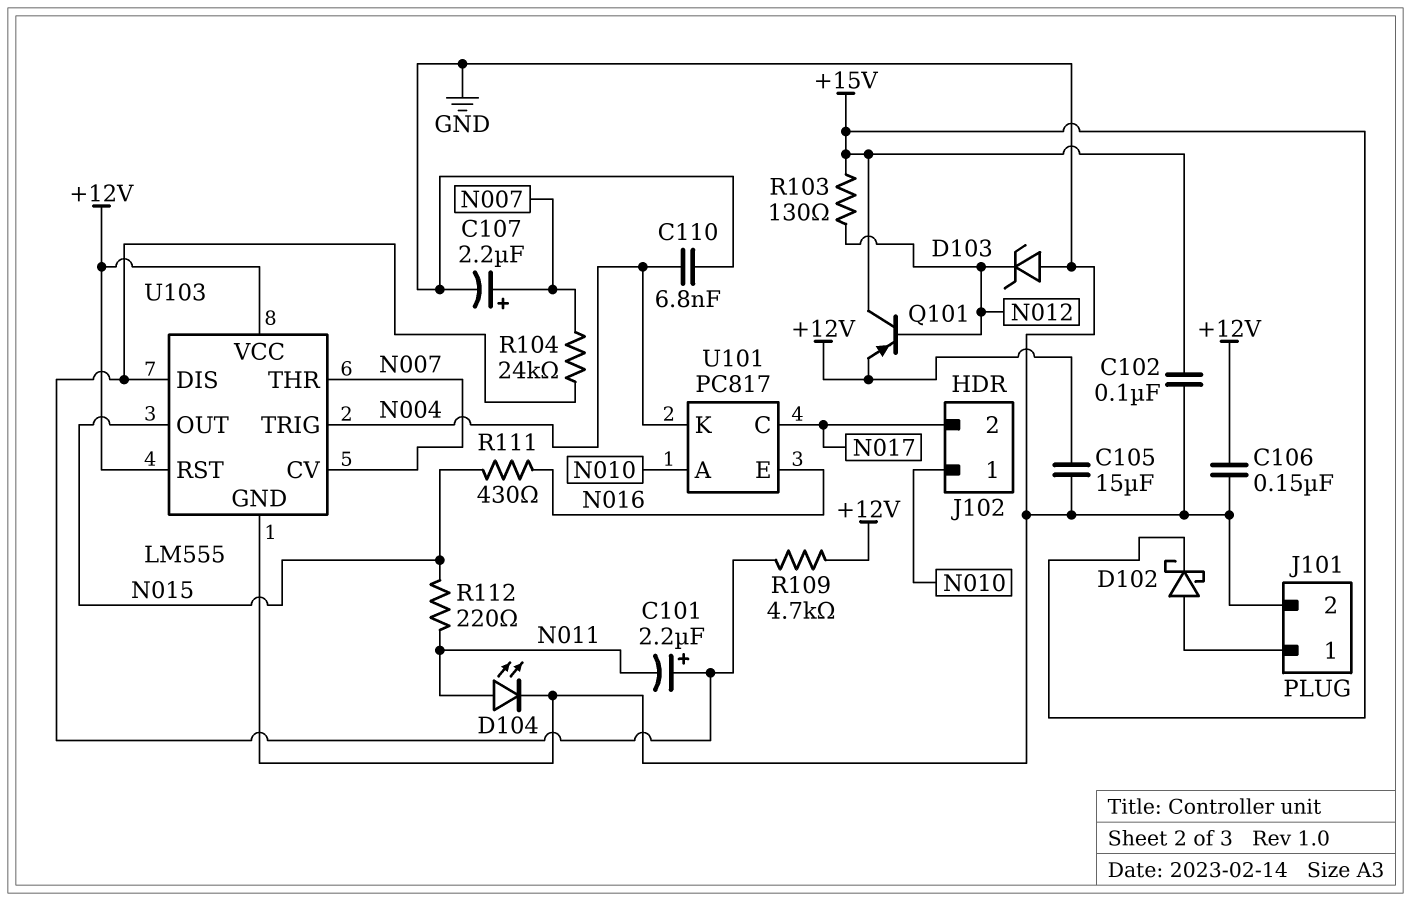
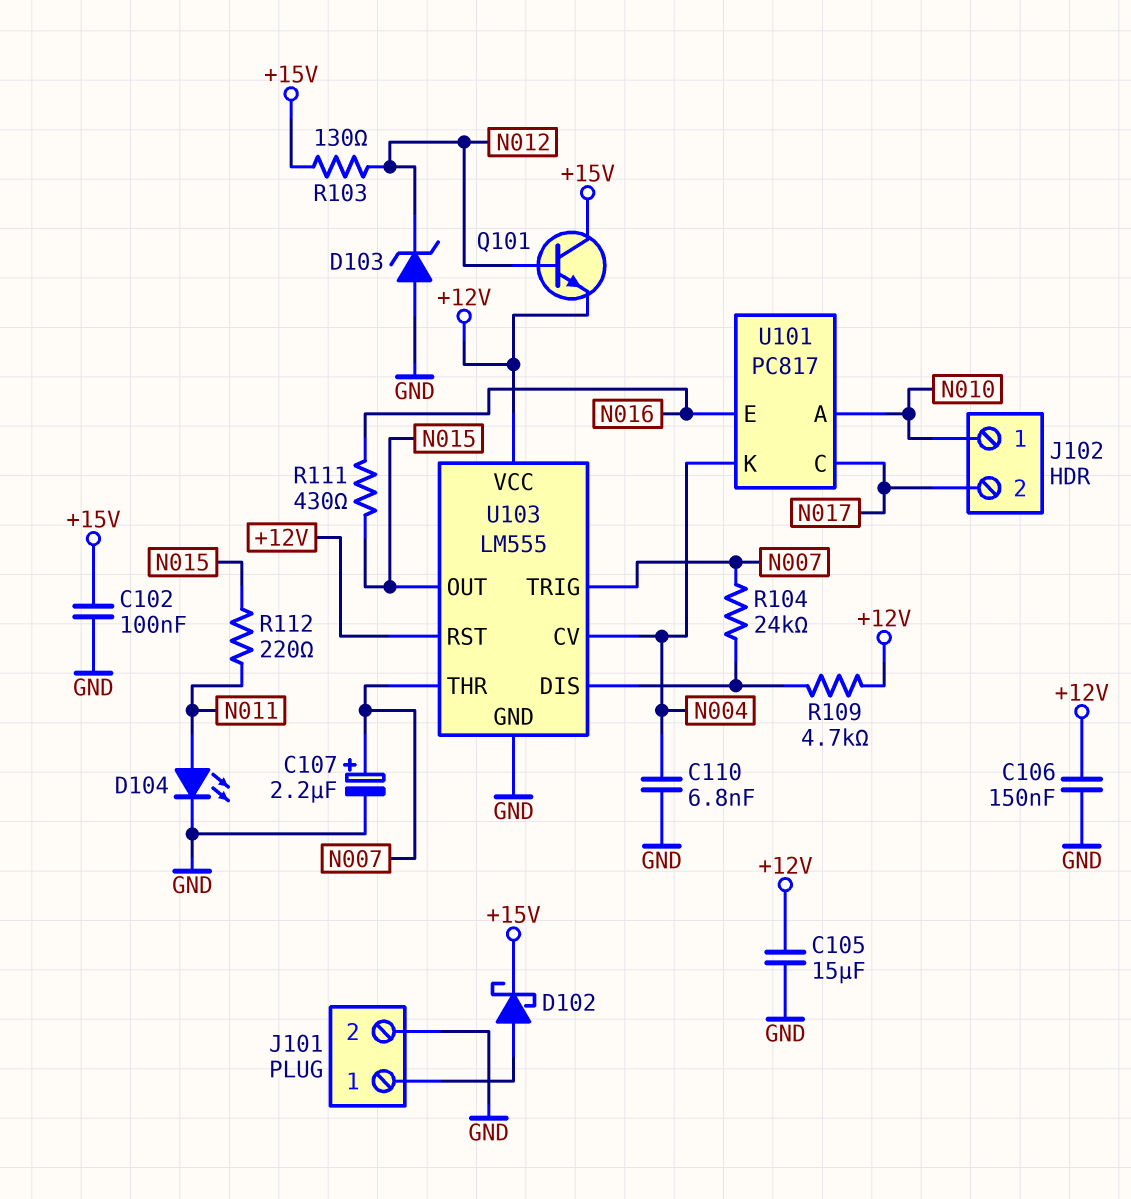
C101: 2.2uF (plus U103/DIS, minus N011) -> none
Q101: PNP (B N012, C +15V, E +12V) -> NPN (B N012, C +15V, E +12V)
U103 pin CV: N007 -> N004
U103 pin TRIG: N004 -> N007

